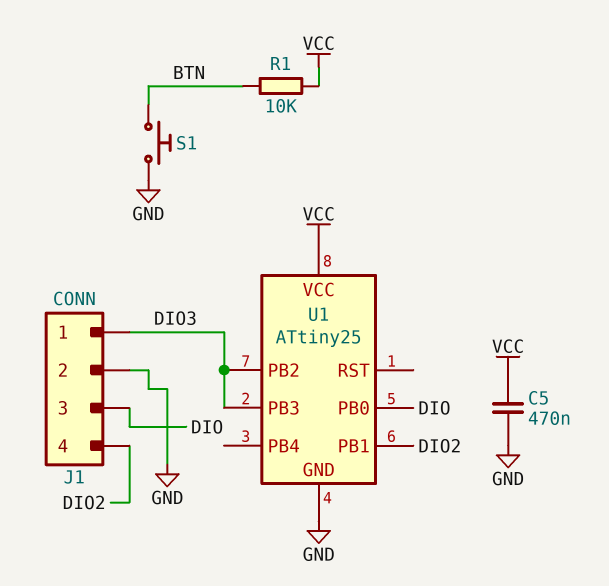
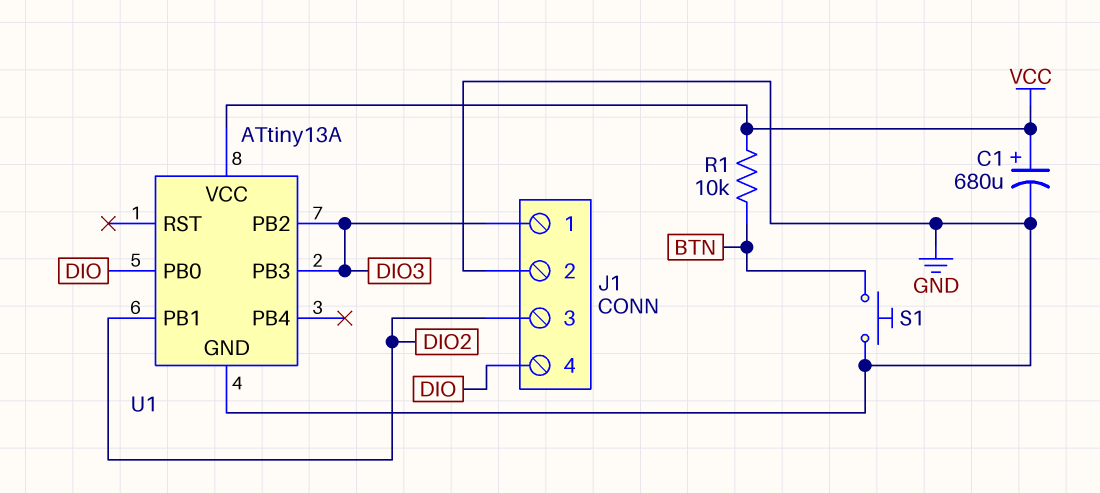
C1: none -> 680uF (plus VCC, minus GND)
C5: 470nF (GND, VCC) -> none
J1 pin 3: DIO -> DIO2
J1 pin 4: DIO2 -> DIO
U1: ATtiny25 -> ATtiny13A

